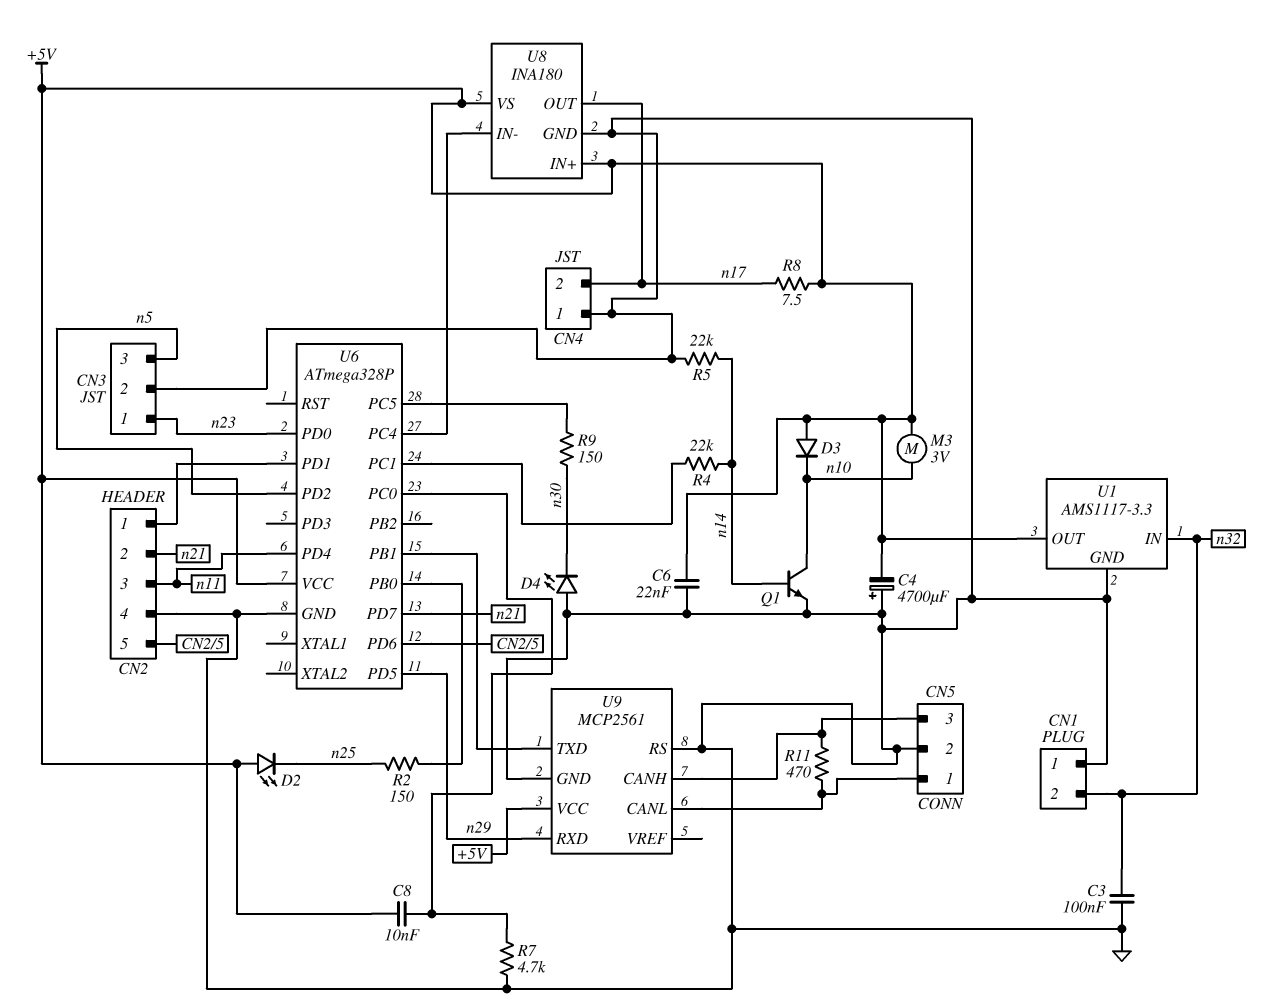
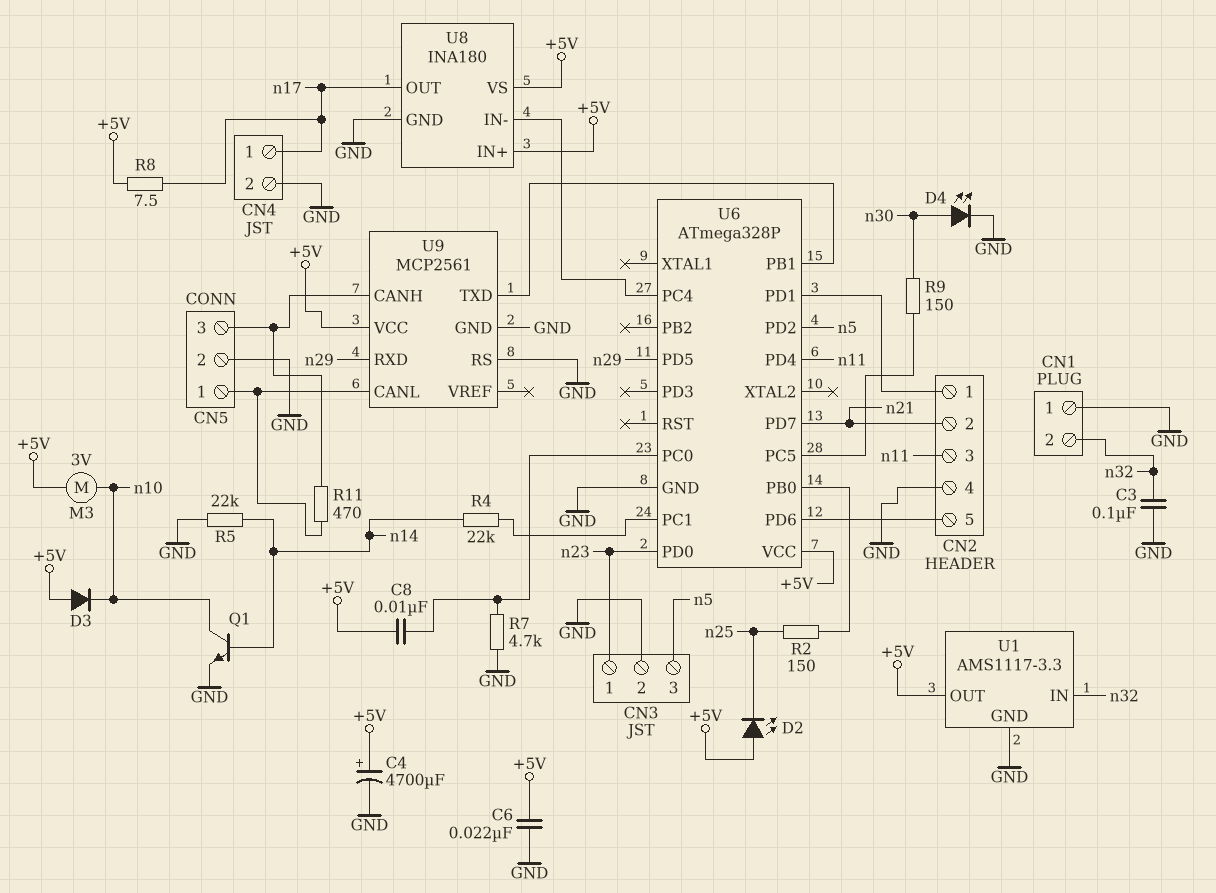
C4: 4700uF (plus GND, minus +5V) -> 4700uF (plus +5V, minus GND)
CN4 pin 1: GND -> n17
CN4 pin 2: n17 -> GND
D4: LED (A GND, K n30) -> LED (A n30, K GND)

